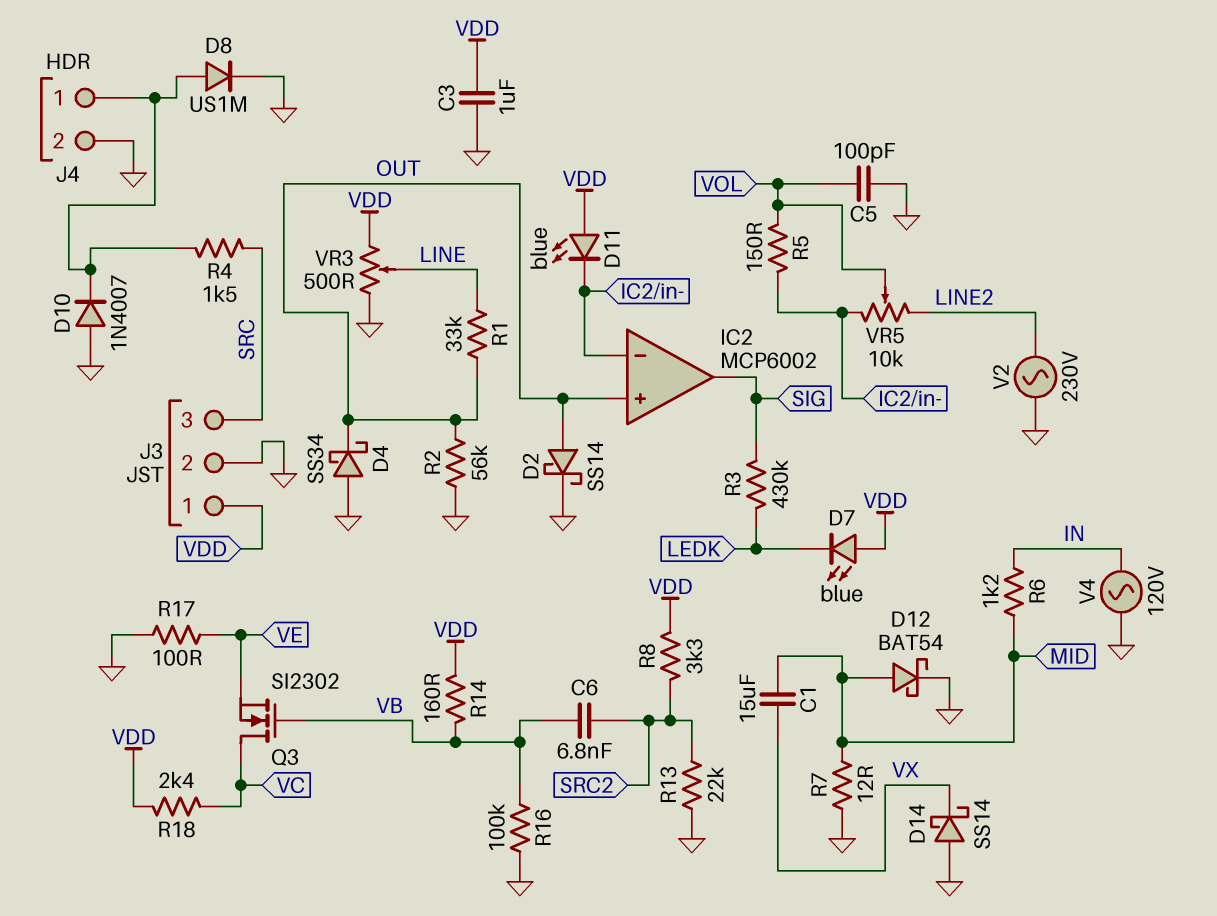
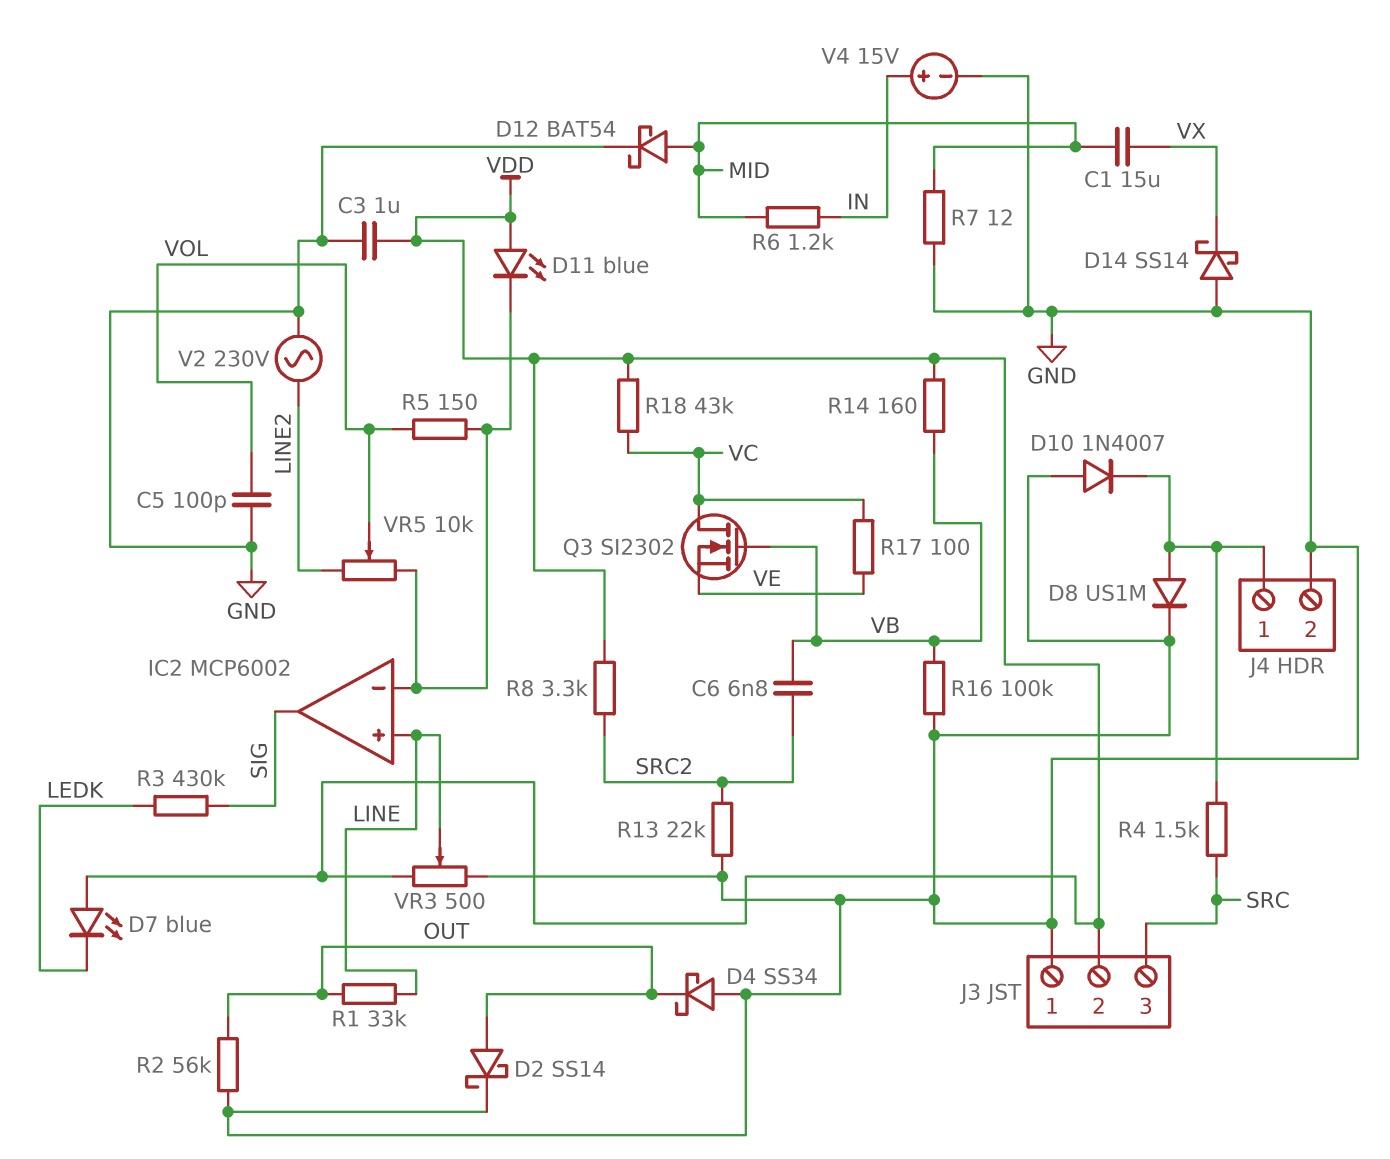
IC2 pin in+: OUT -> LINE
J3 pin 1: VDD -> GND
J3 pin 2: GND -> VDD
R17: 100 (GND, VE) -> 100 (VC, VE)
R18: 2.4k (VC, VDD) -> 43k (VC, VDD)
V4: AC 120V (GND, IN) -> 15V (plus IN, minus GND)

